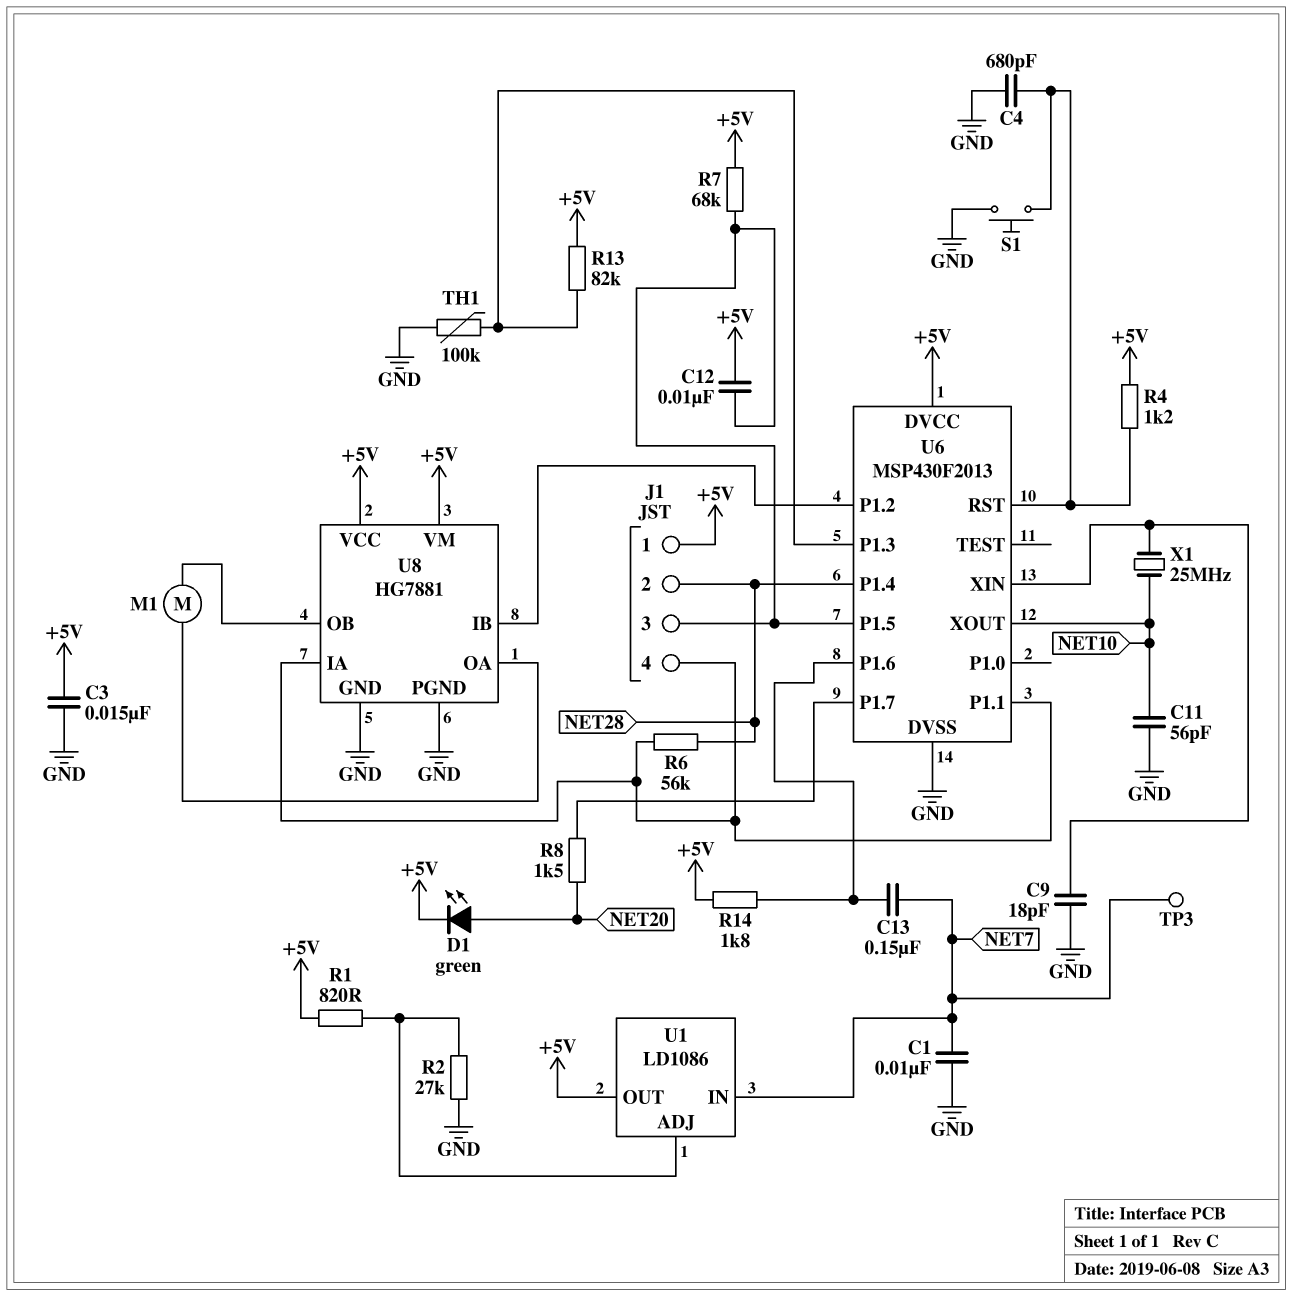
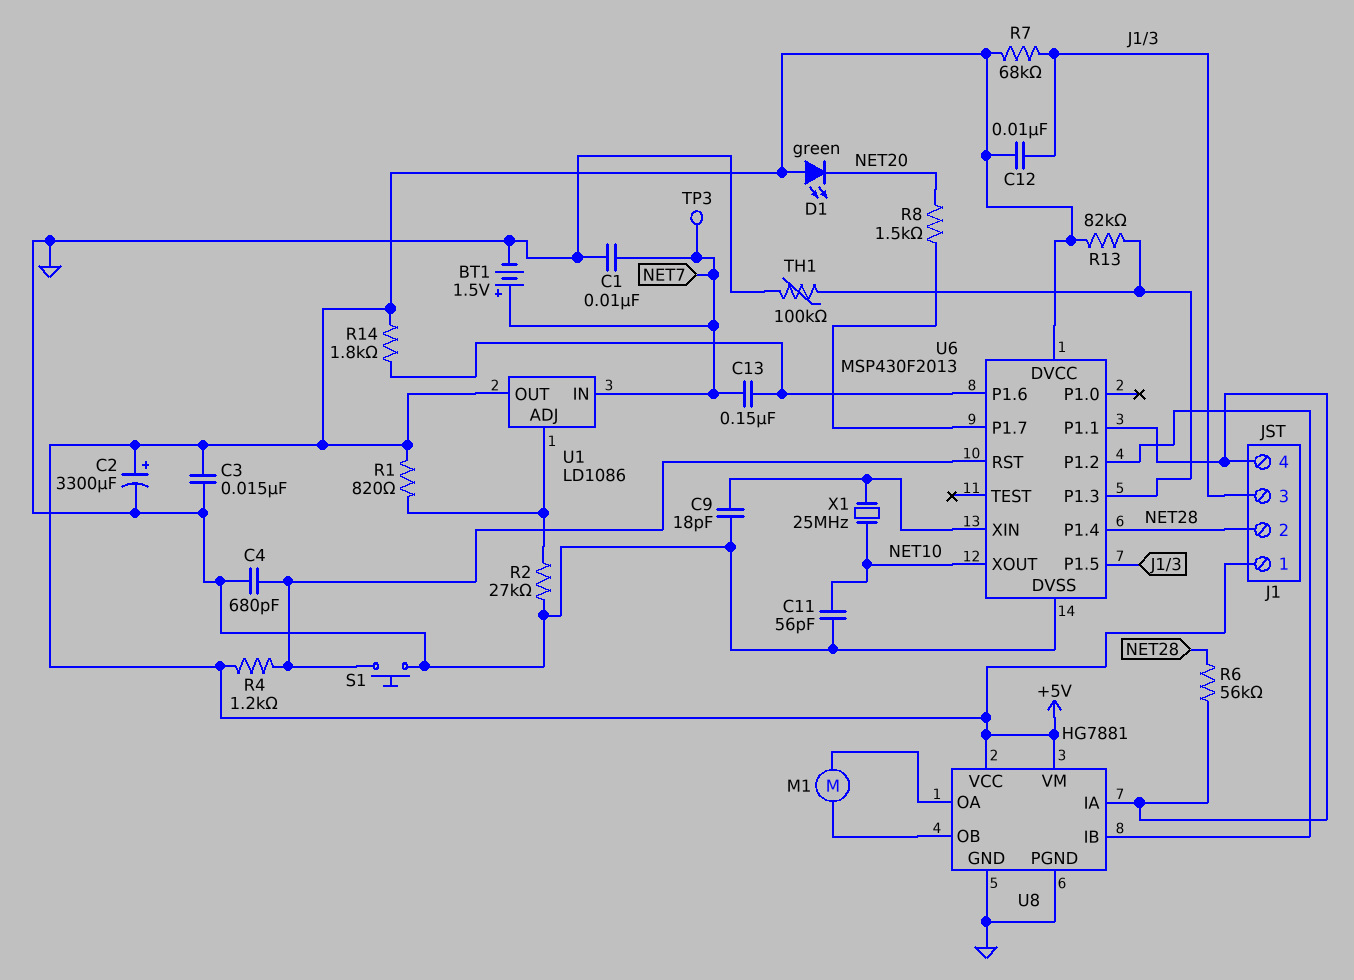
BT1: none -> 1.5V (plus NET7, minus GND)
C2: none -> 3300uF (plus +5V, minus GND)
D1: LED green (A NET20, K +5V) -> LED green (A +5V, K NET20)

